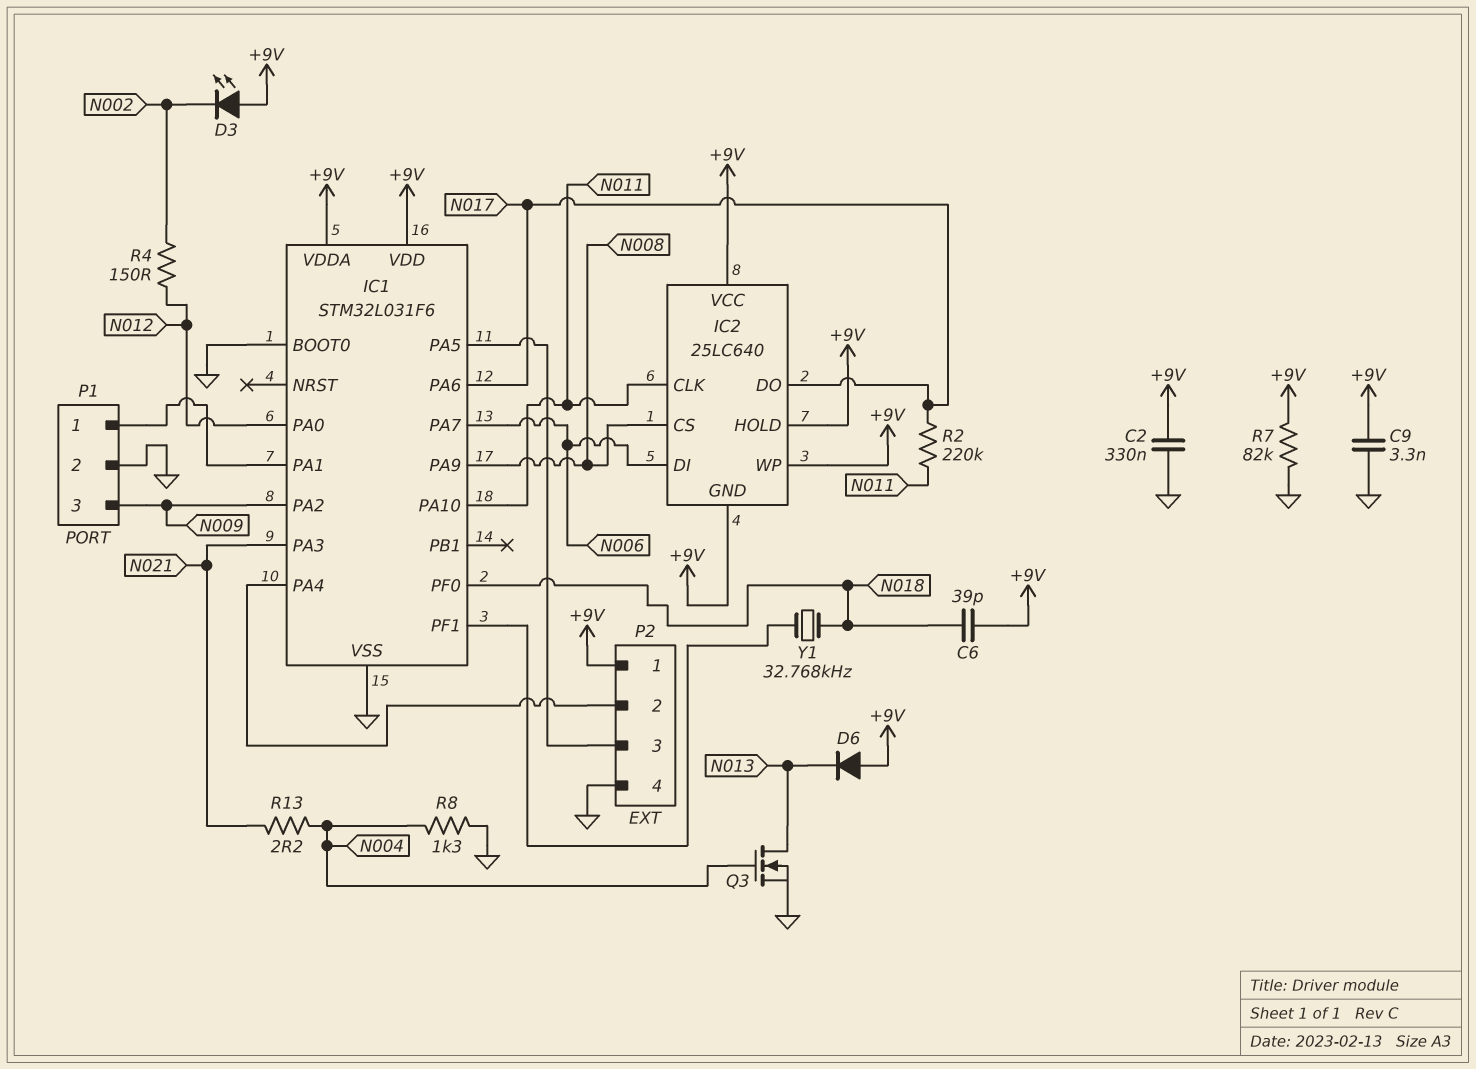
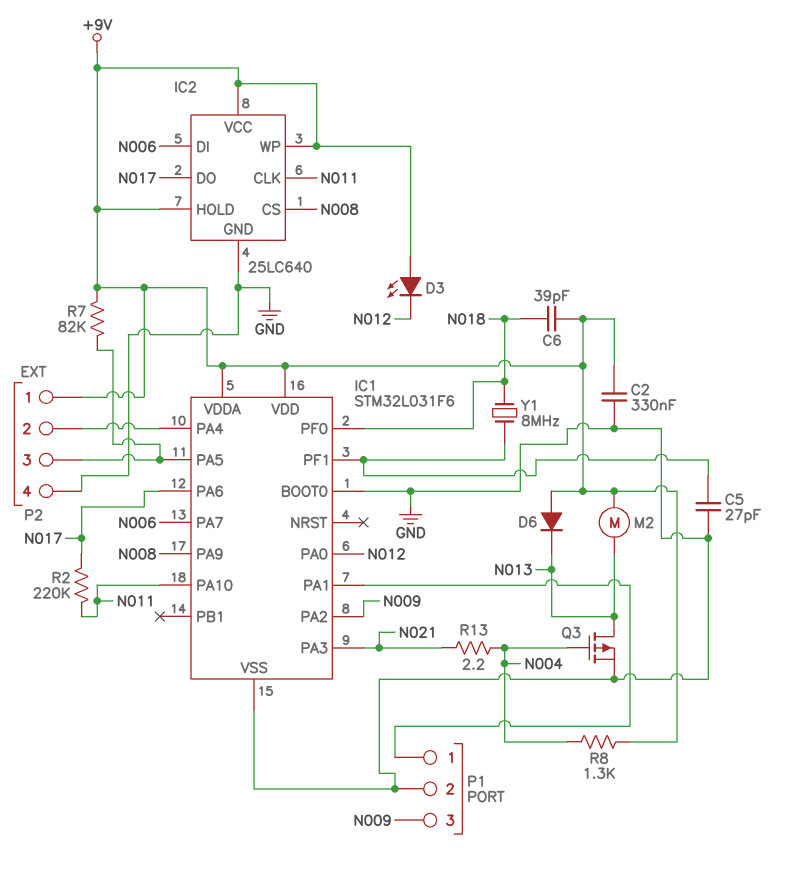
C5: none -> 27pF (GND, IC1/PF1)
C9: 3.3nF (+9V, GND) -> none
D3: LED (A +9V, K N002) -> LED (A +9V, K N012)
IC2 pin GND: +9V -> GND
M2: none -> motor (+9V, N013)
Q3: NMOS (G N004, D N013, S GND) -> PMOS (G N004, D N013, S GND)
R4: 150 (N002, N012) -> none
R7: 82k (+9V, GND) -> 82k (+9V, IC1/PA5)
R8: 1.3k (GND, N004) -> 1.3k (+9V, N004)
Y1: 32.768kHz (IC1/PF1, N018) -> 8MHz (IC1/PF1, N018)

